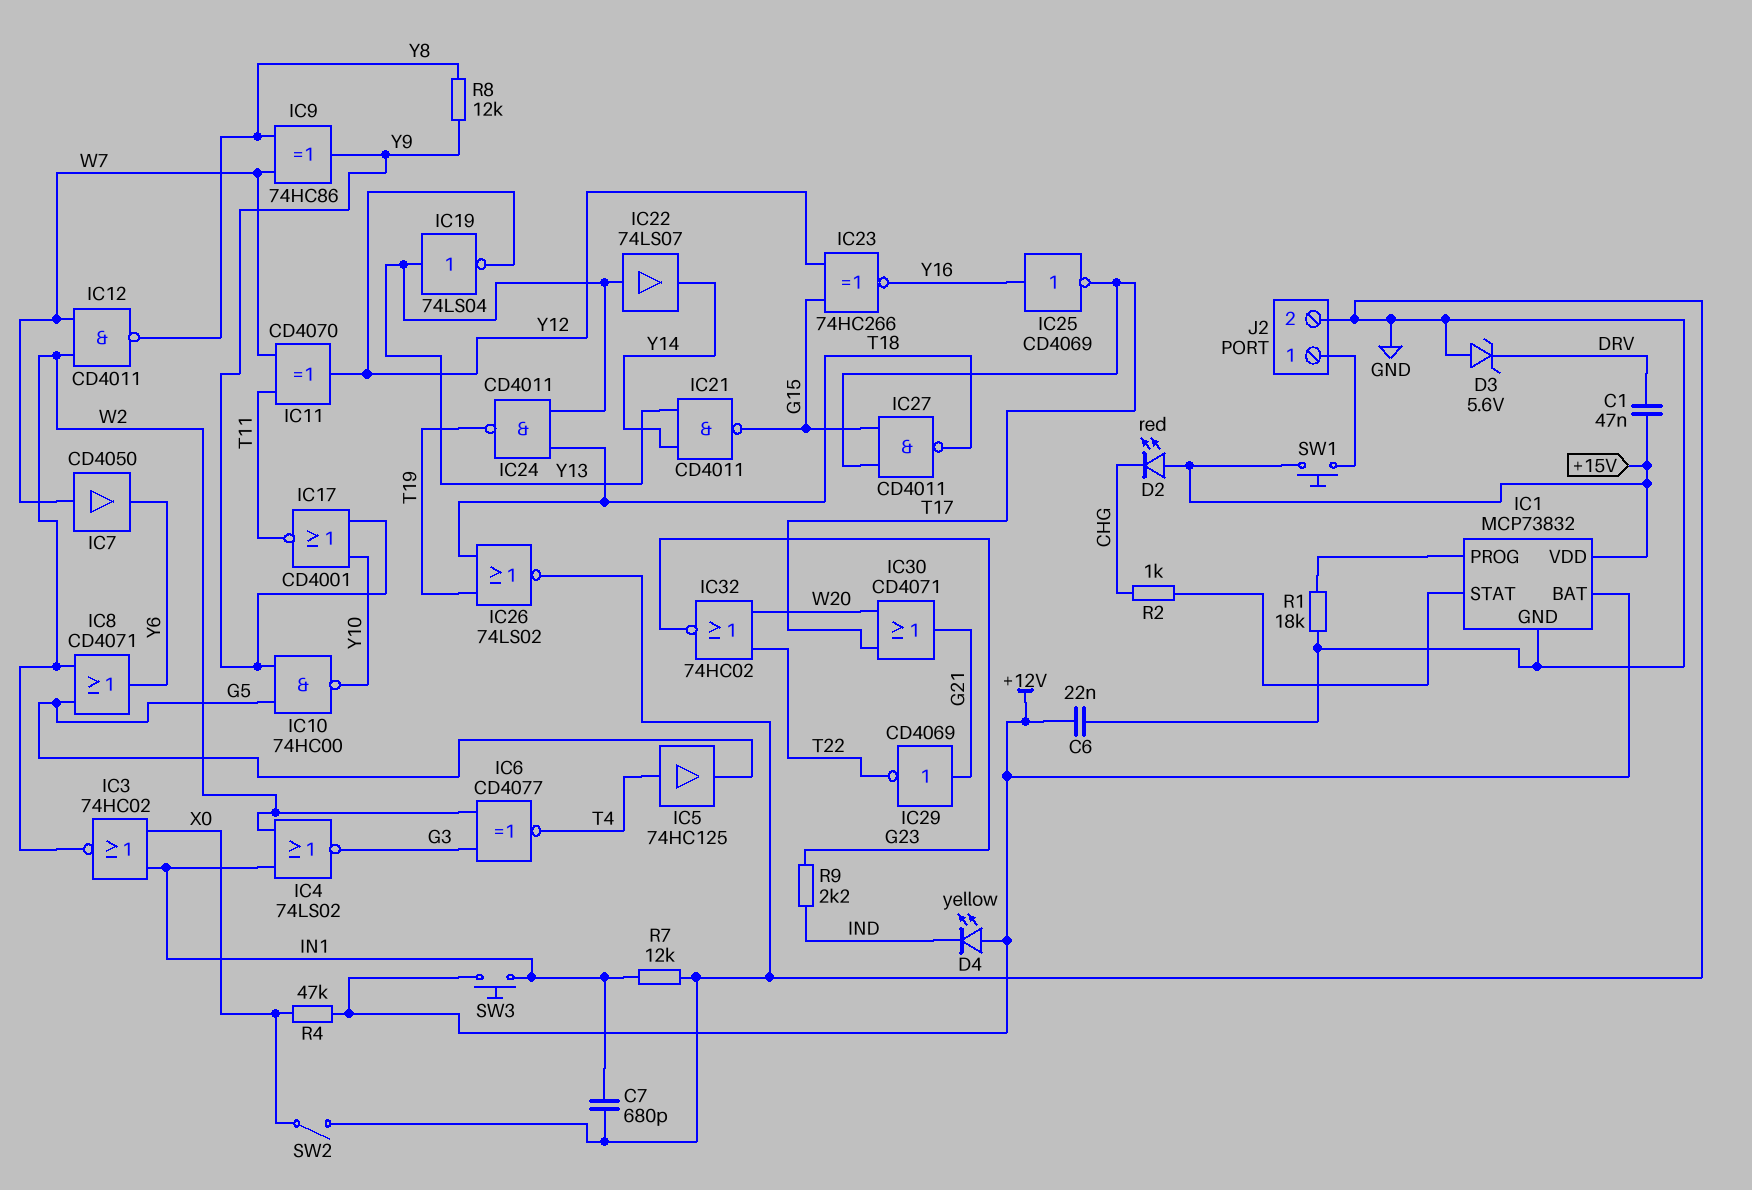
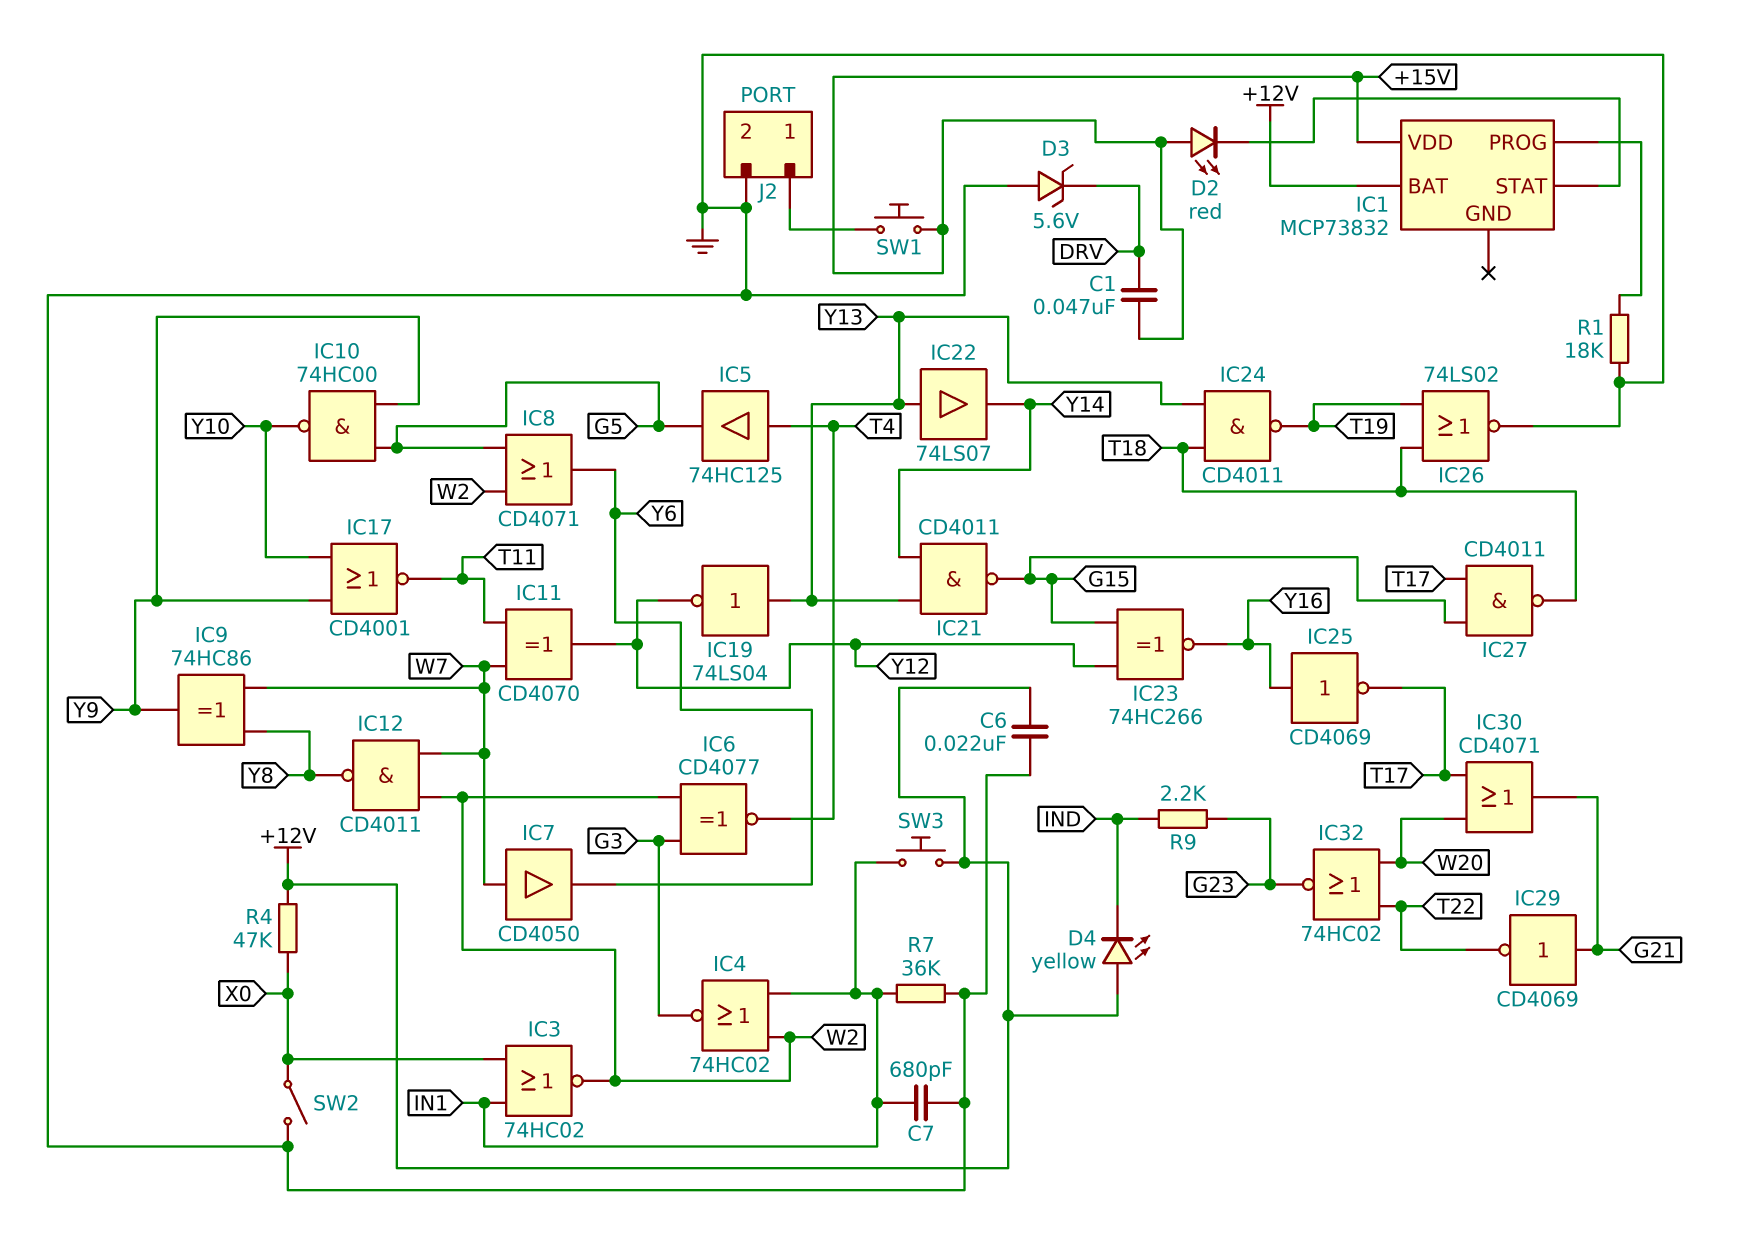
D2: LED red (A +15V, K CHG) -> LED red (A +15V, K IC1/STAT)
IC1 pin GND: GND -> none
IC4: NOR 74LS02 (in IN1, in W2, out G3) -> NOR 74HC02 (in IN1, in W2, out G3)
R2: 1k (CHG, IC1/STAT) -> none
R7: 12k (GND, IN1) -> 36k (GND, IN1)
R8: 12k (Y8, Y9) -> none

